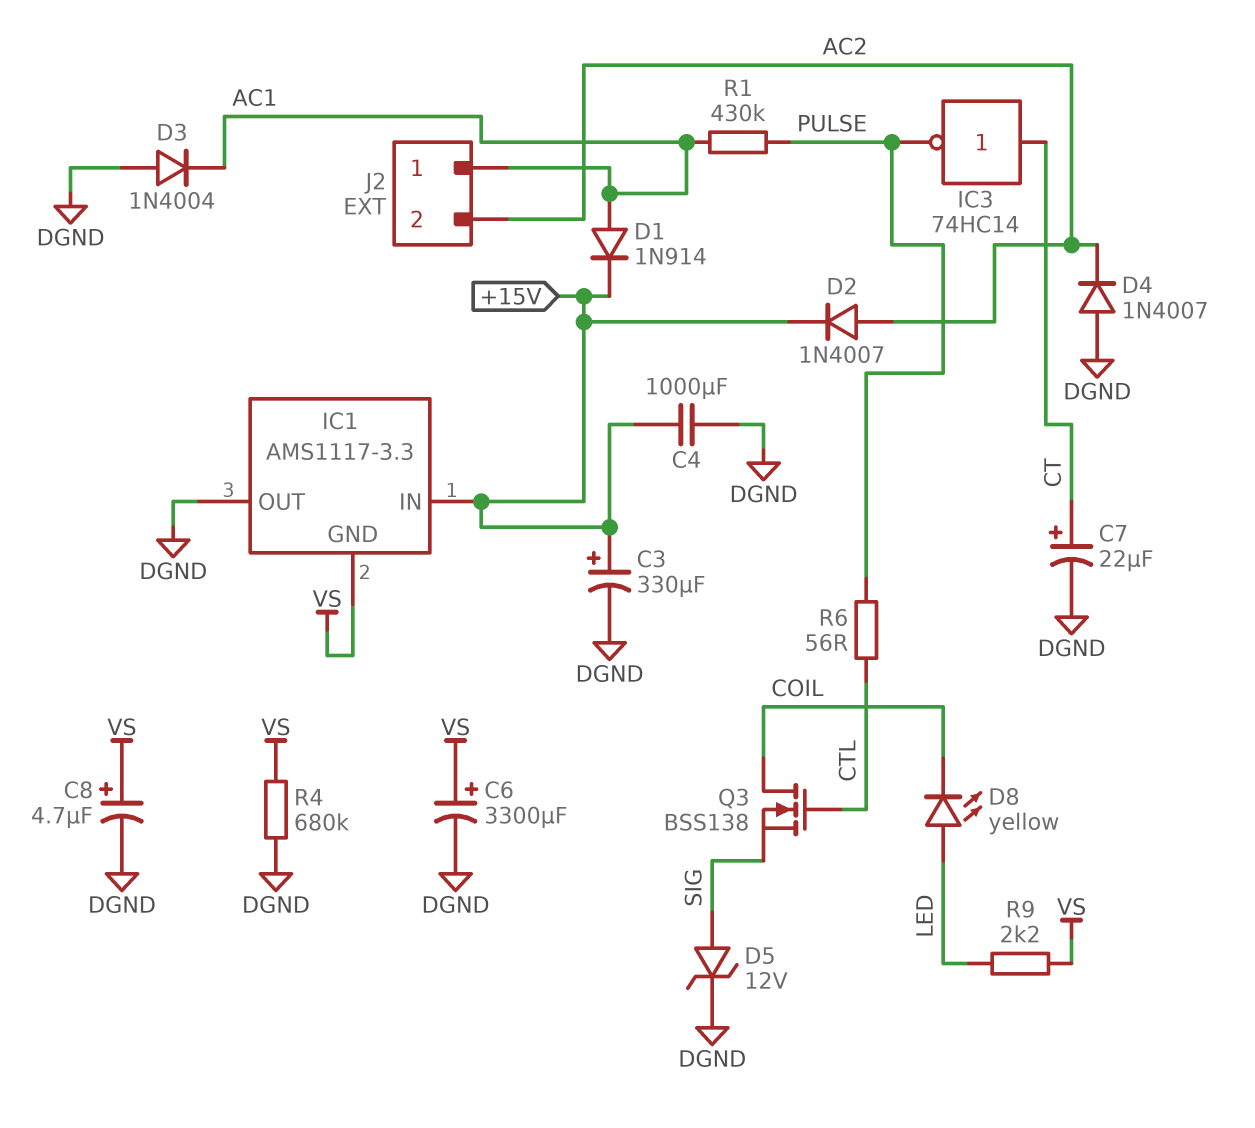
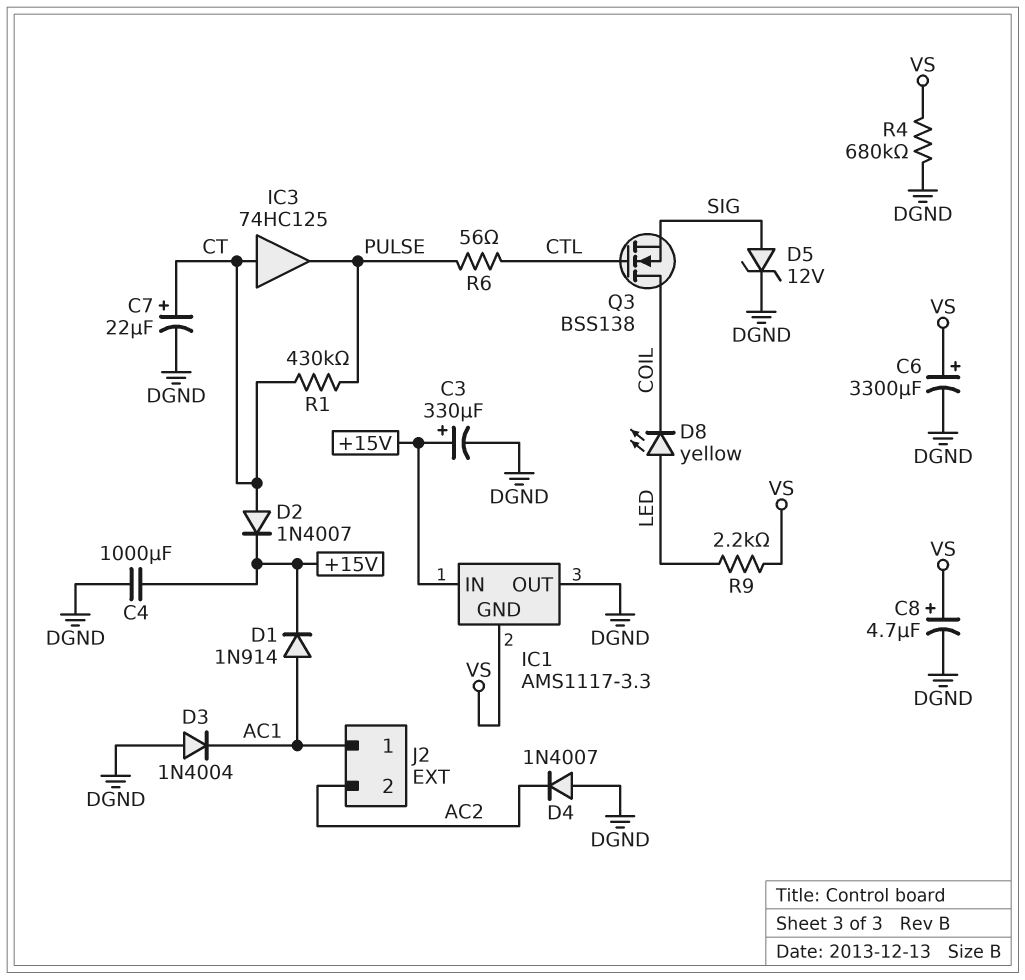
D2: diode 1N4007 (A AC2, K +15V) -> diode 1N4007 (A CT, K +15V)
IC3: NOT 74HC14 (in CT, out PULSE) -> buffer 74HC125 (in CT, out PULSE)
R1: 430k (AC1, PULSE) -> 430k (CT, PULSE)

